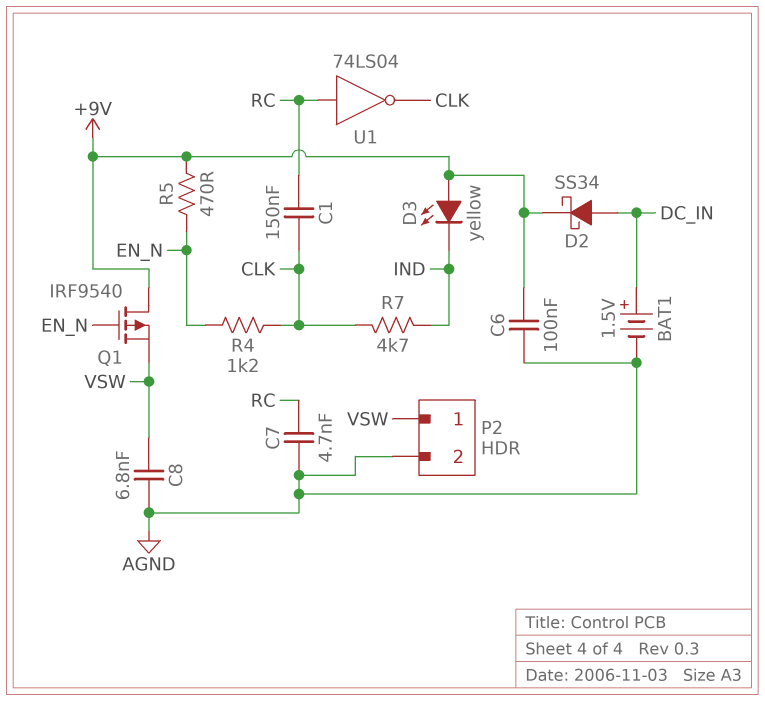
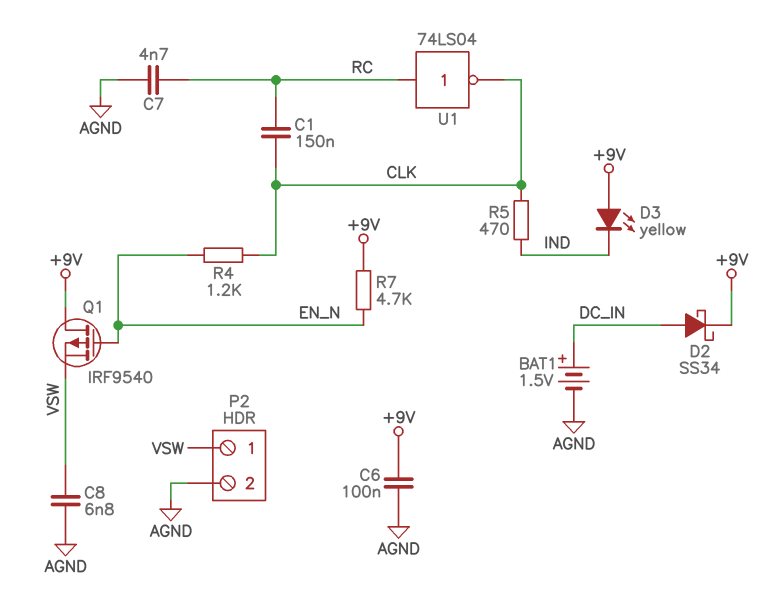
R5: 470 (+9V, EN_N) -> 470 (CLK, IND)
R7: 4.7k (CLK, IND) -> 4.7k (+9V, EN_N)

